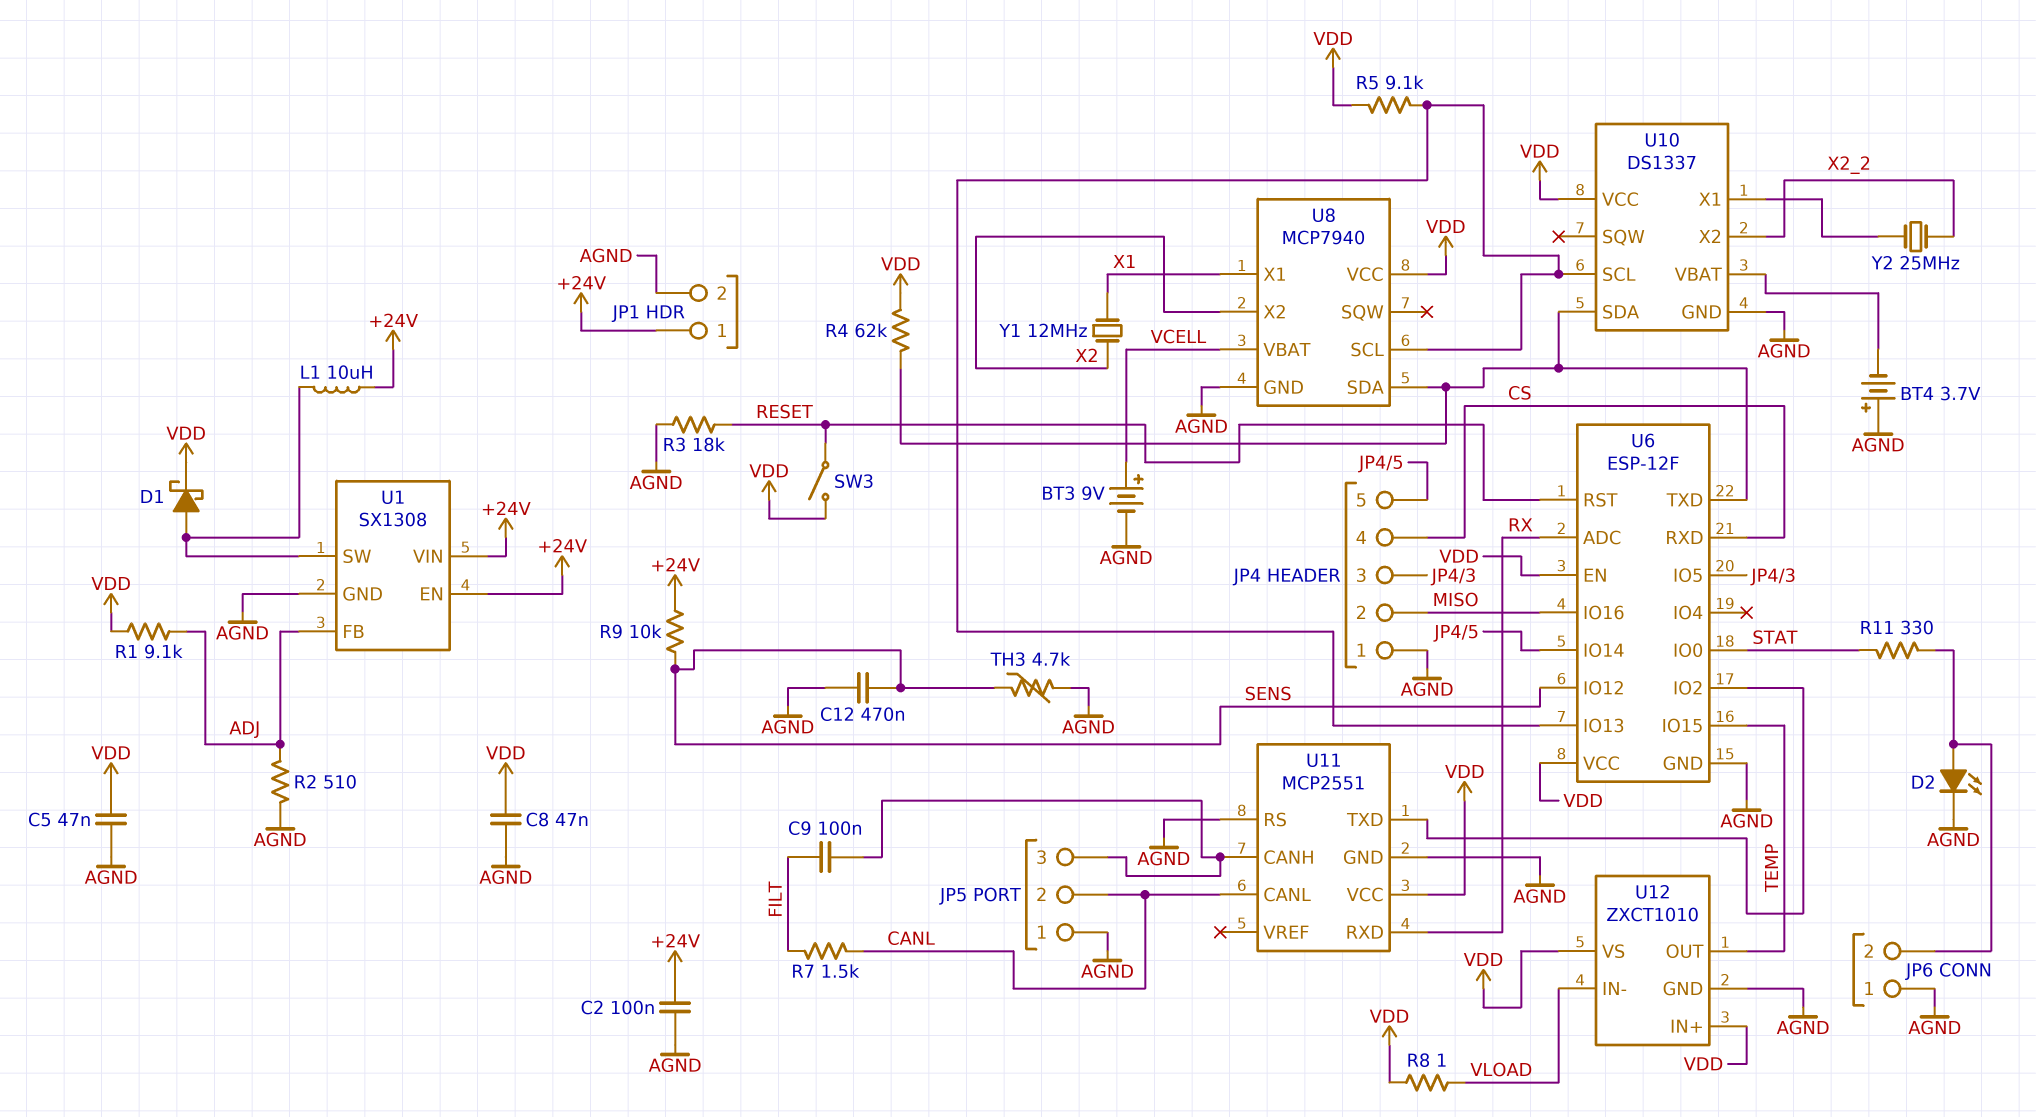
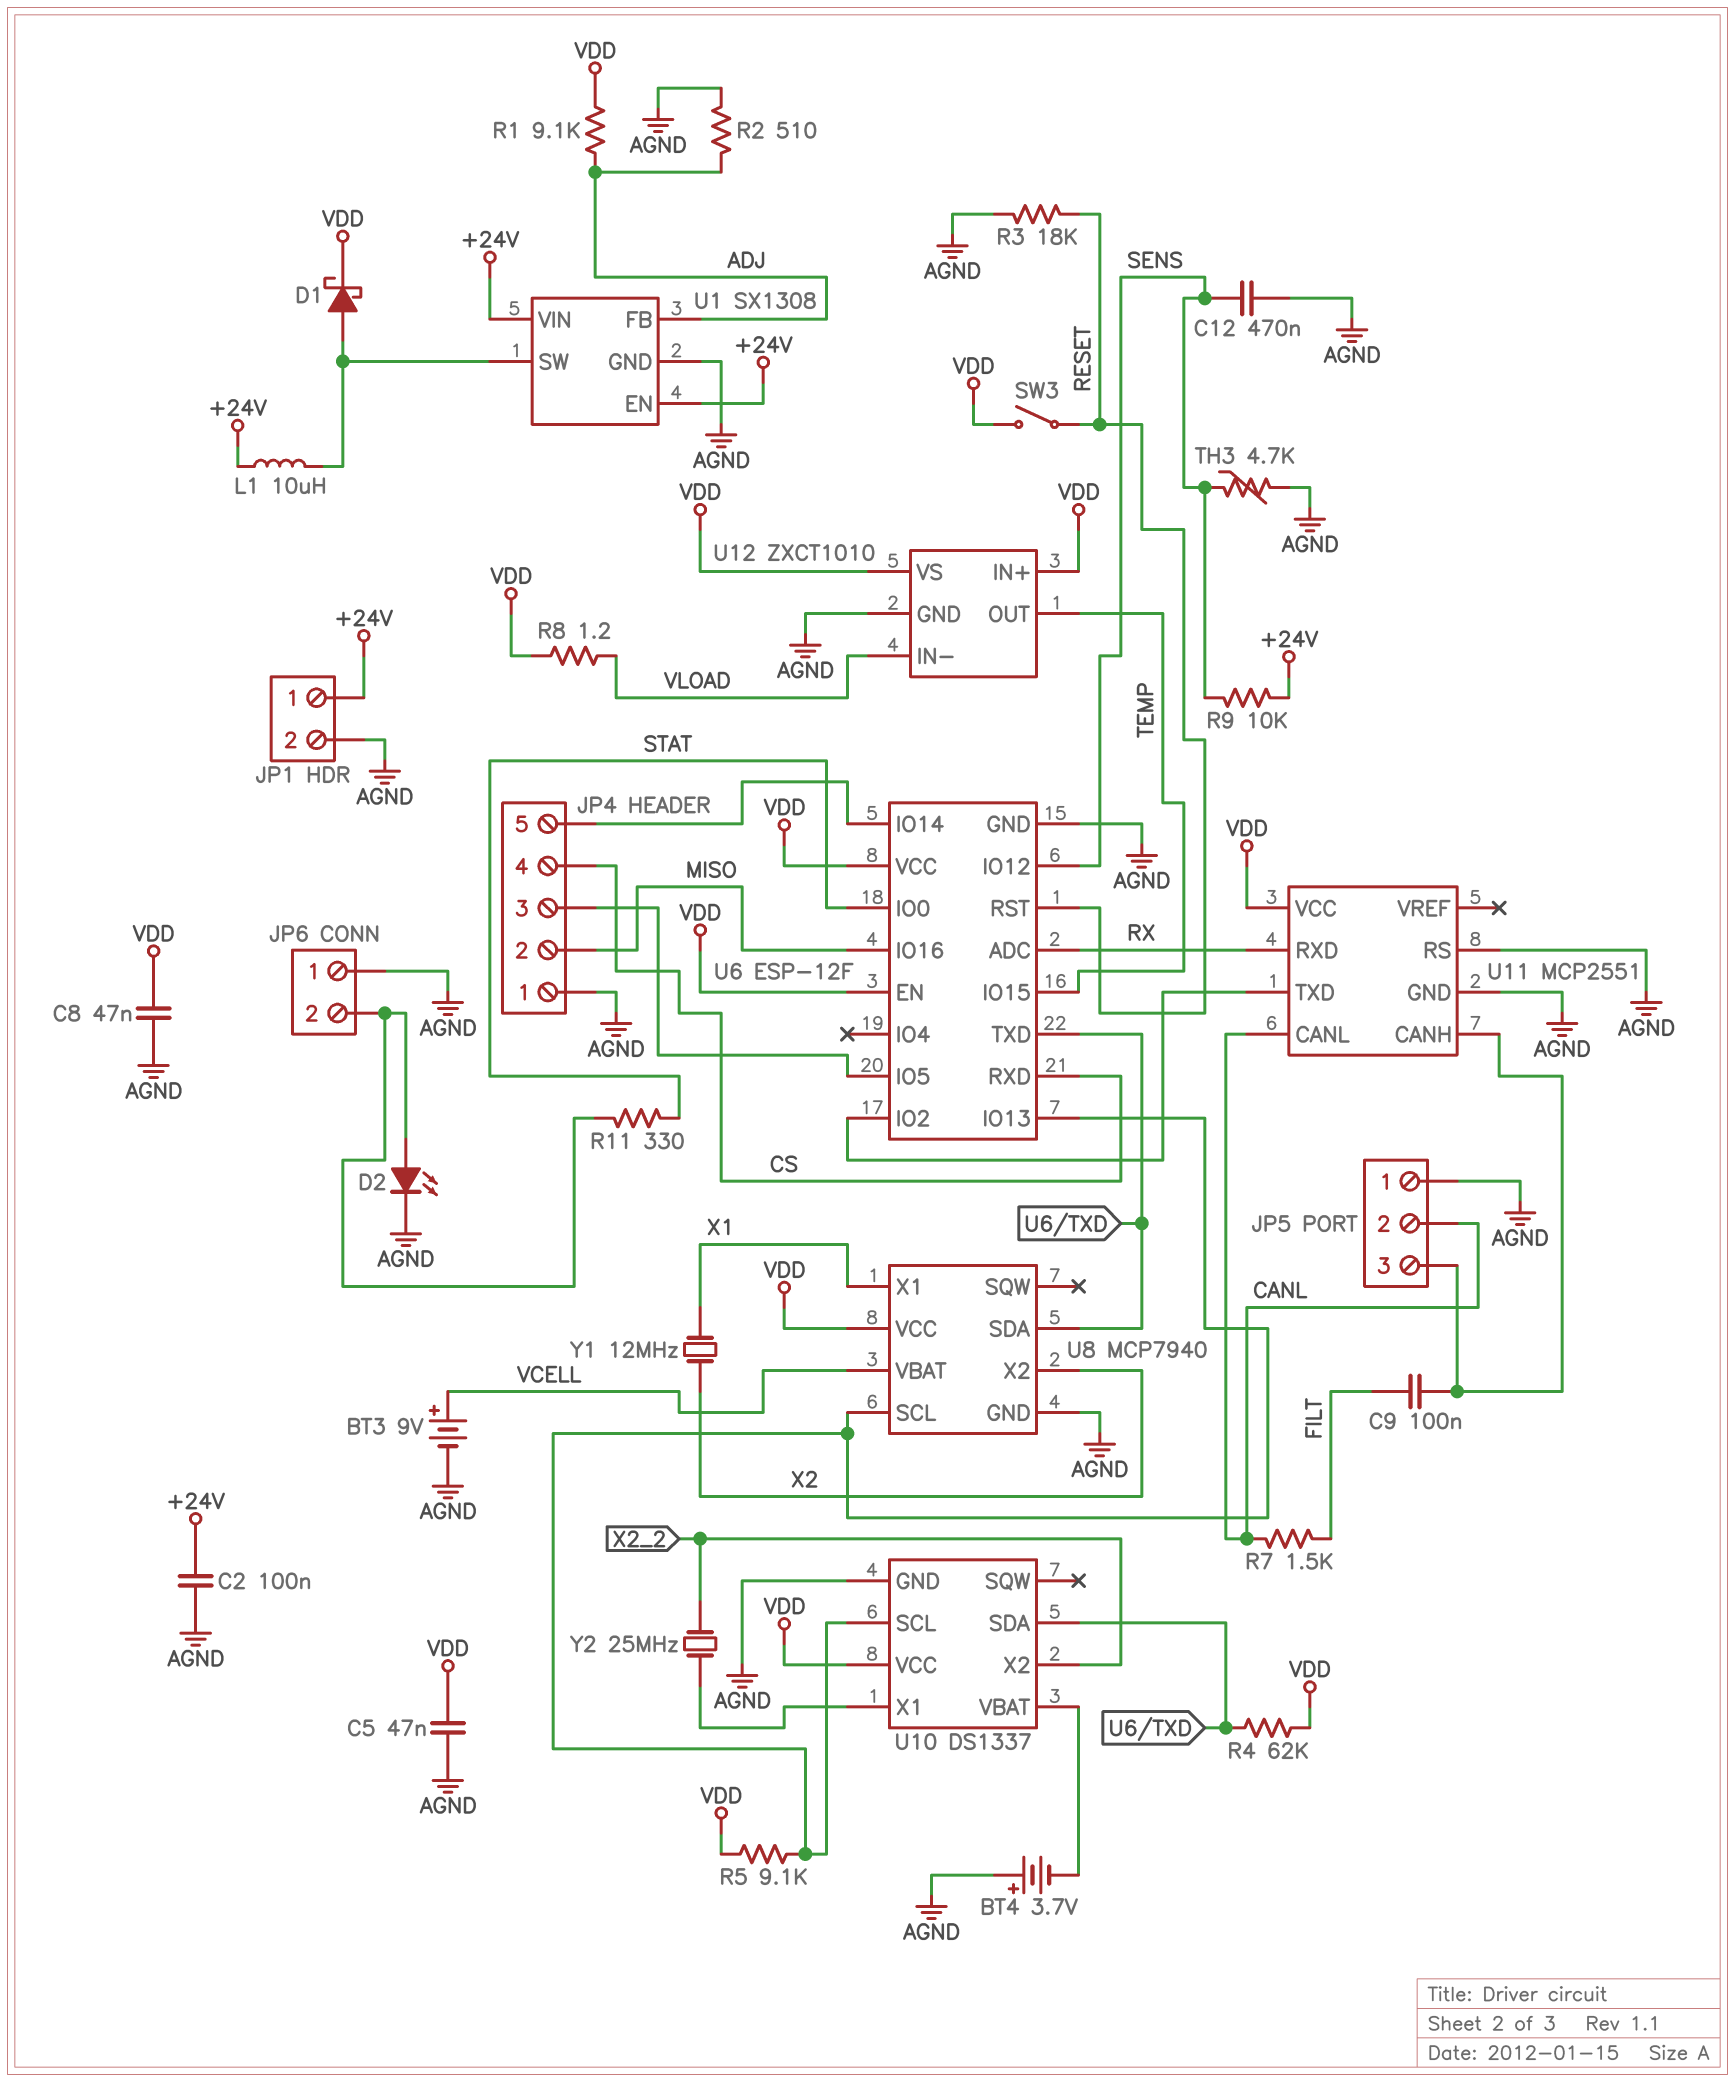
R8: 1 (VDD, VLOAD) -> 1.2 (VDD, VLOAD)

